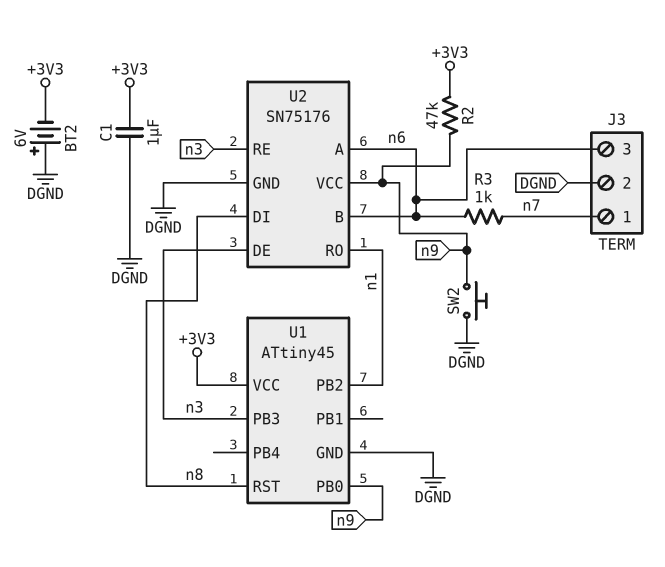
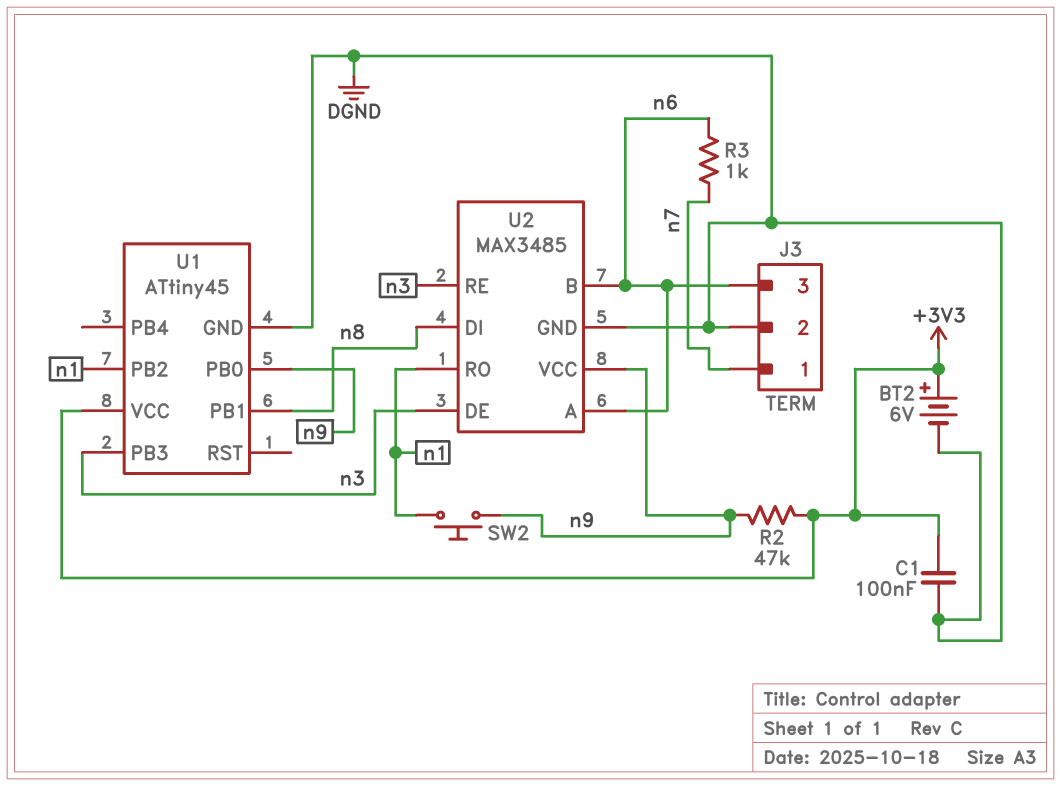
BT2: 6V (plus DGND, minus +3V3) -> 6V (plus +3V3, minus DGND)
C1: 1uF (+3V3, DGND) -> 100nF (+3V3, DGND)
SW2: button (DGND, n9) -> button (n1, n9)
U1 pin PB1: none -> n8
U1 pin RST: n8 -> none
U2: SN75176 -> MAX3485

